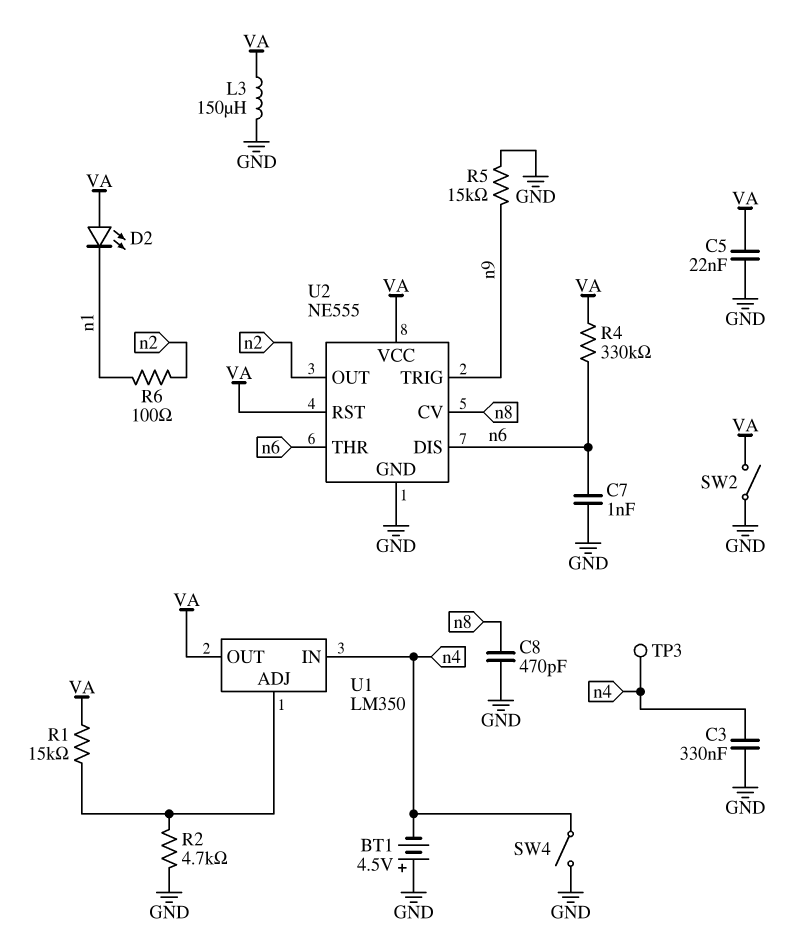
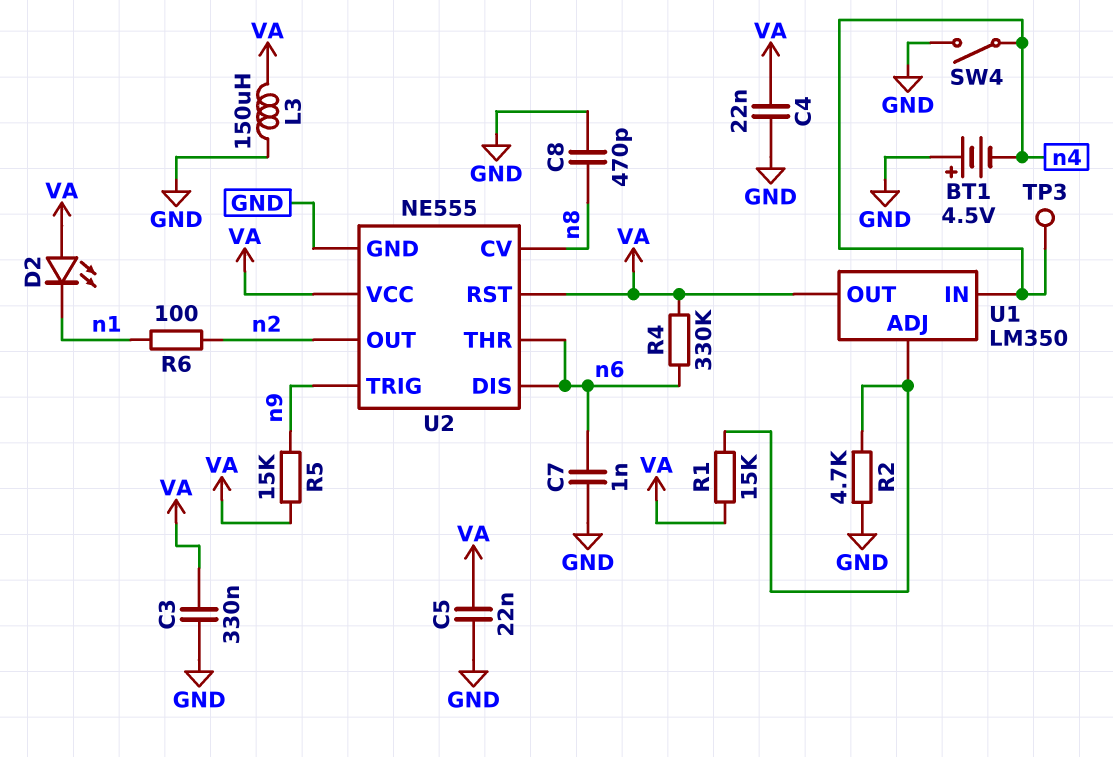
C3: 330nF (GND, n4) -> 330nF (GND, VA)
C4: none -> 22nF (GND, VA)
R5: 15k (GND, n9) -> 15k (VA, n9)
SW2: switch (GND, VA) -> none

